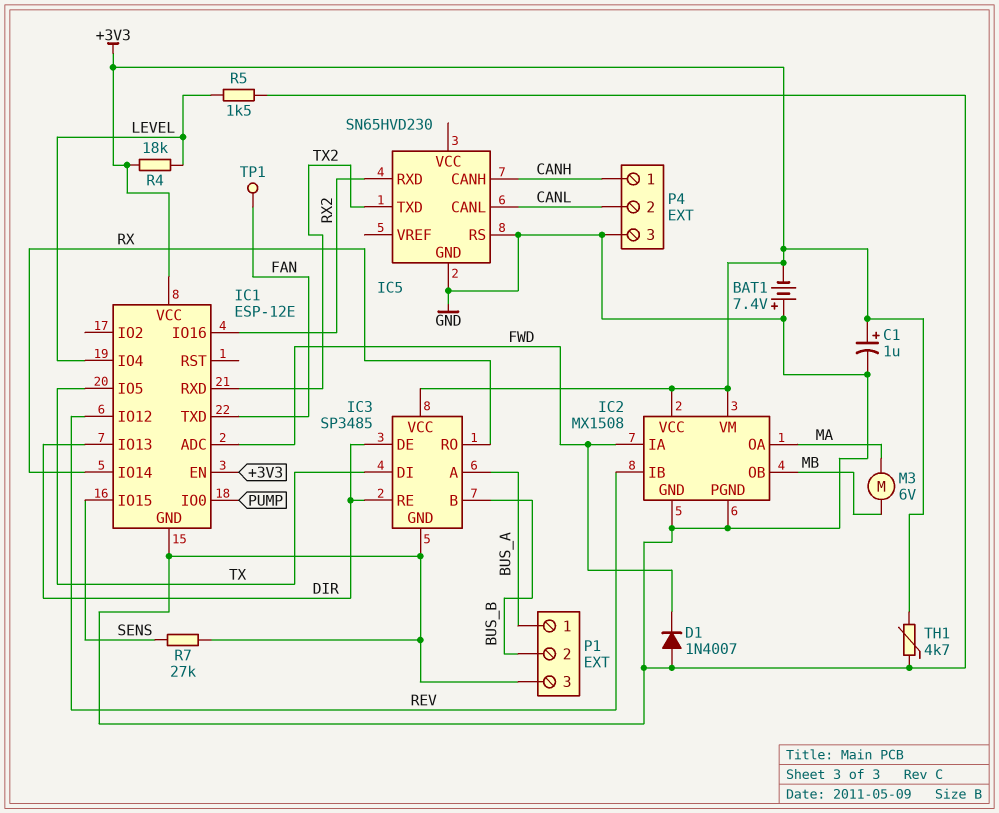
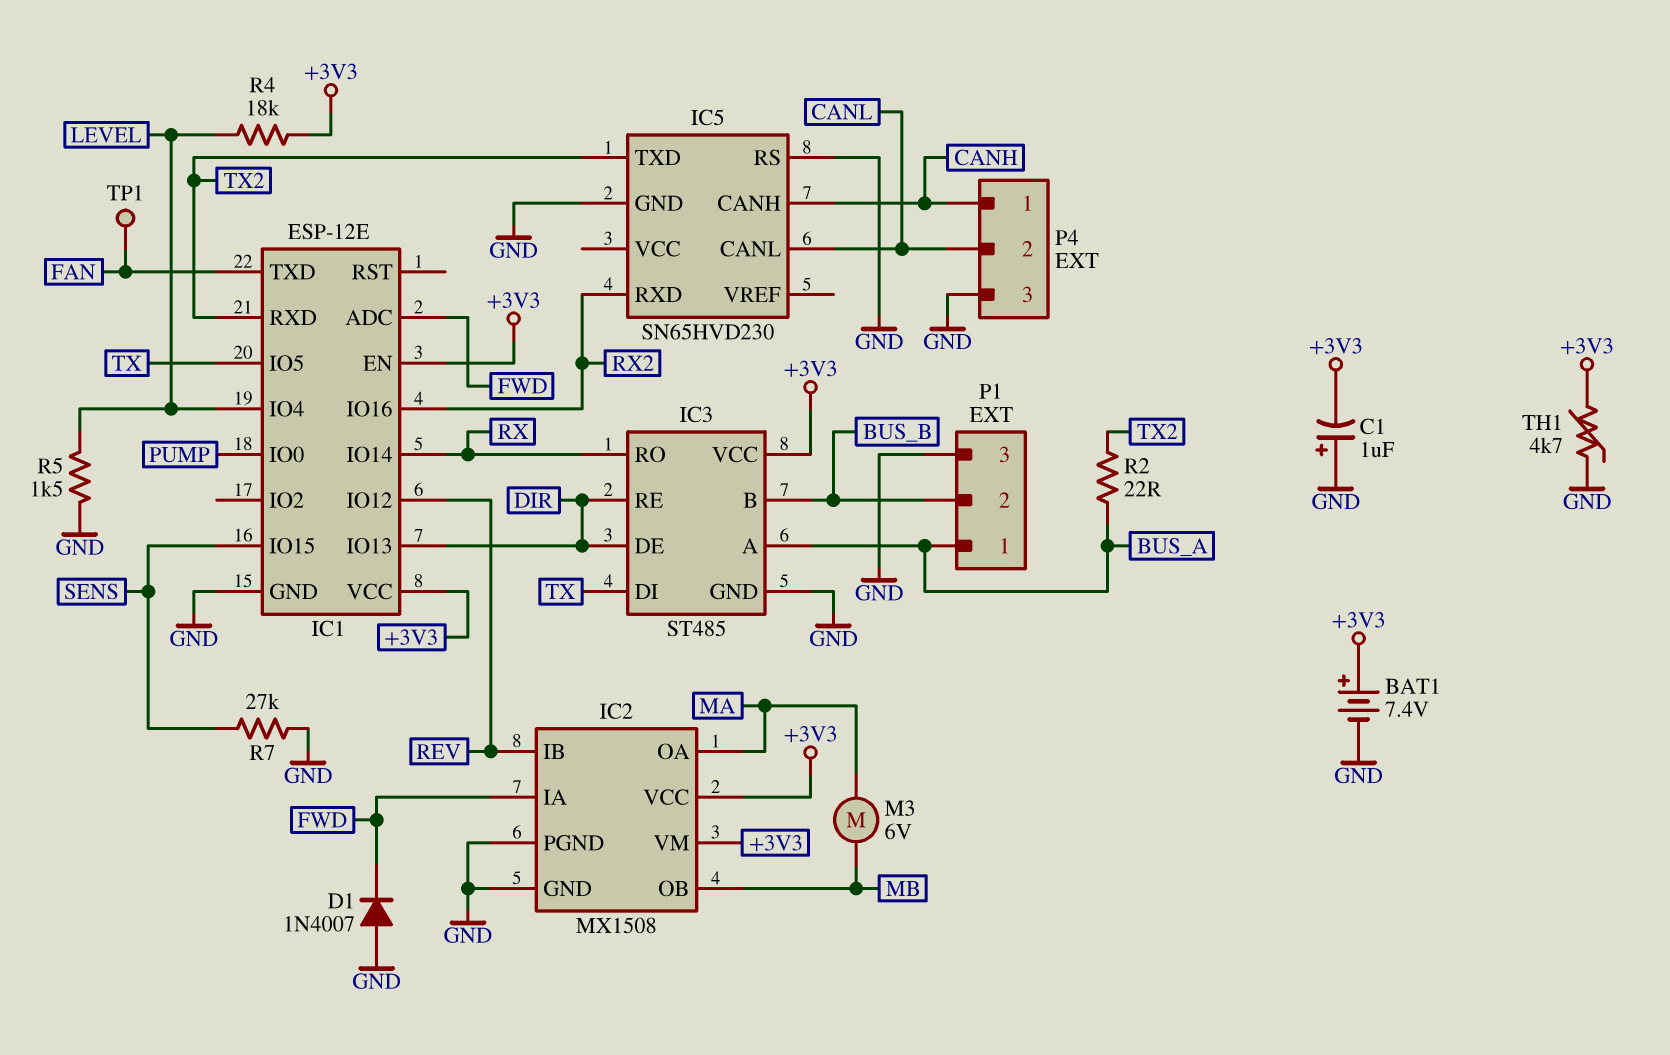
BAT1: 7.4V (plus GND, minus +3V3) -> 7.4V (plus +3V3, minus GND)
C1: 1uF (plus +3V3, minus GND) -> 1uF (plus GND, minus +3V3)
IC3: SP3485 -> ST485
R2: none -> 22 (BUS_A, TX2)

